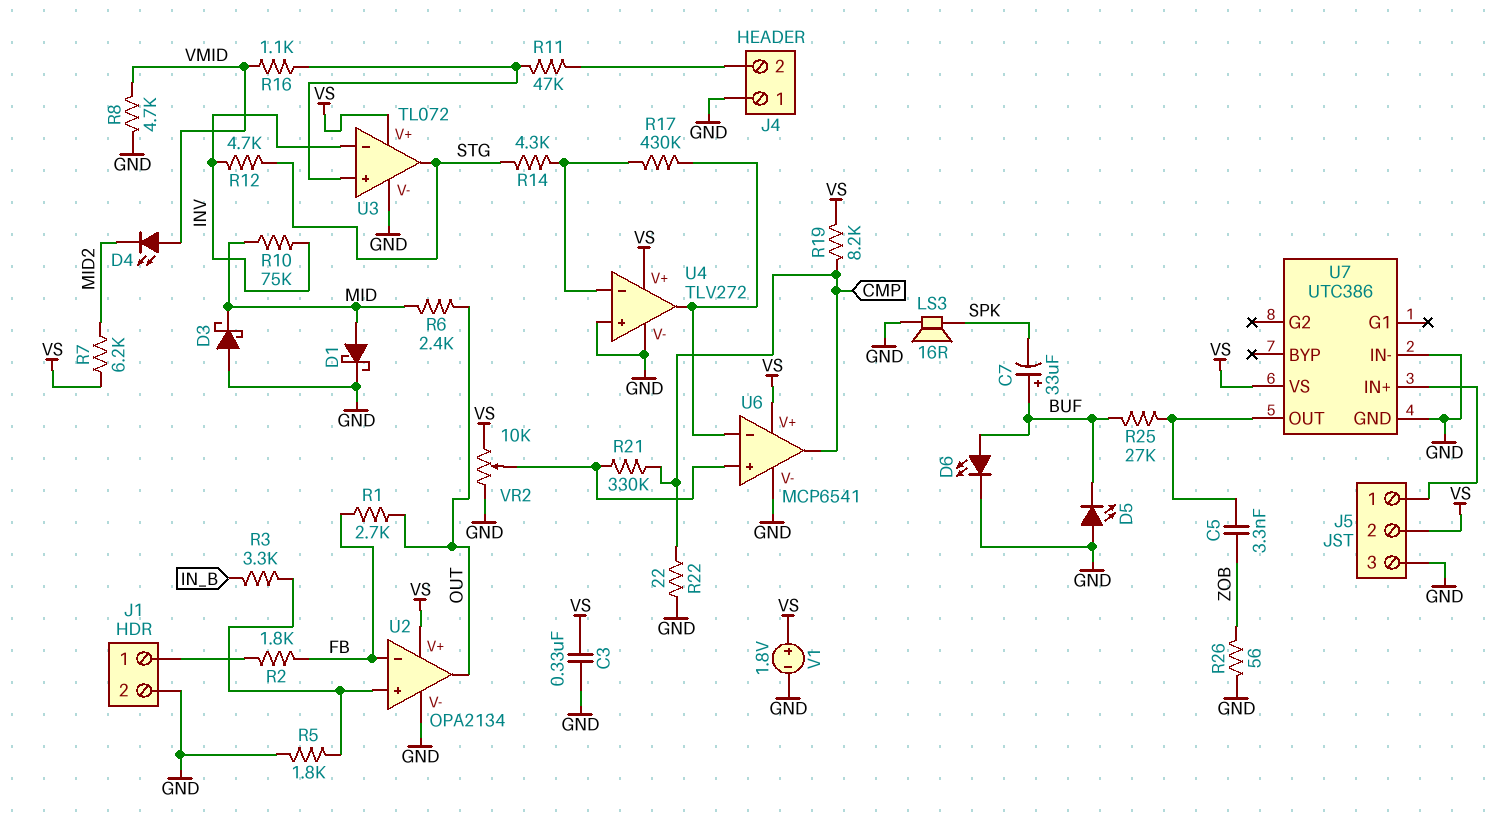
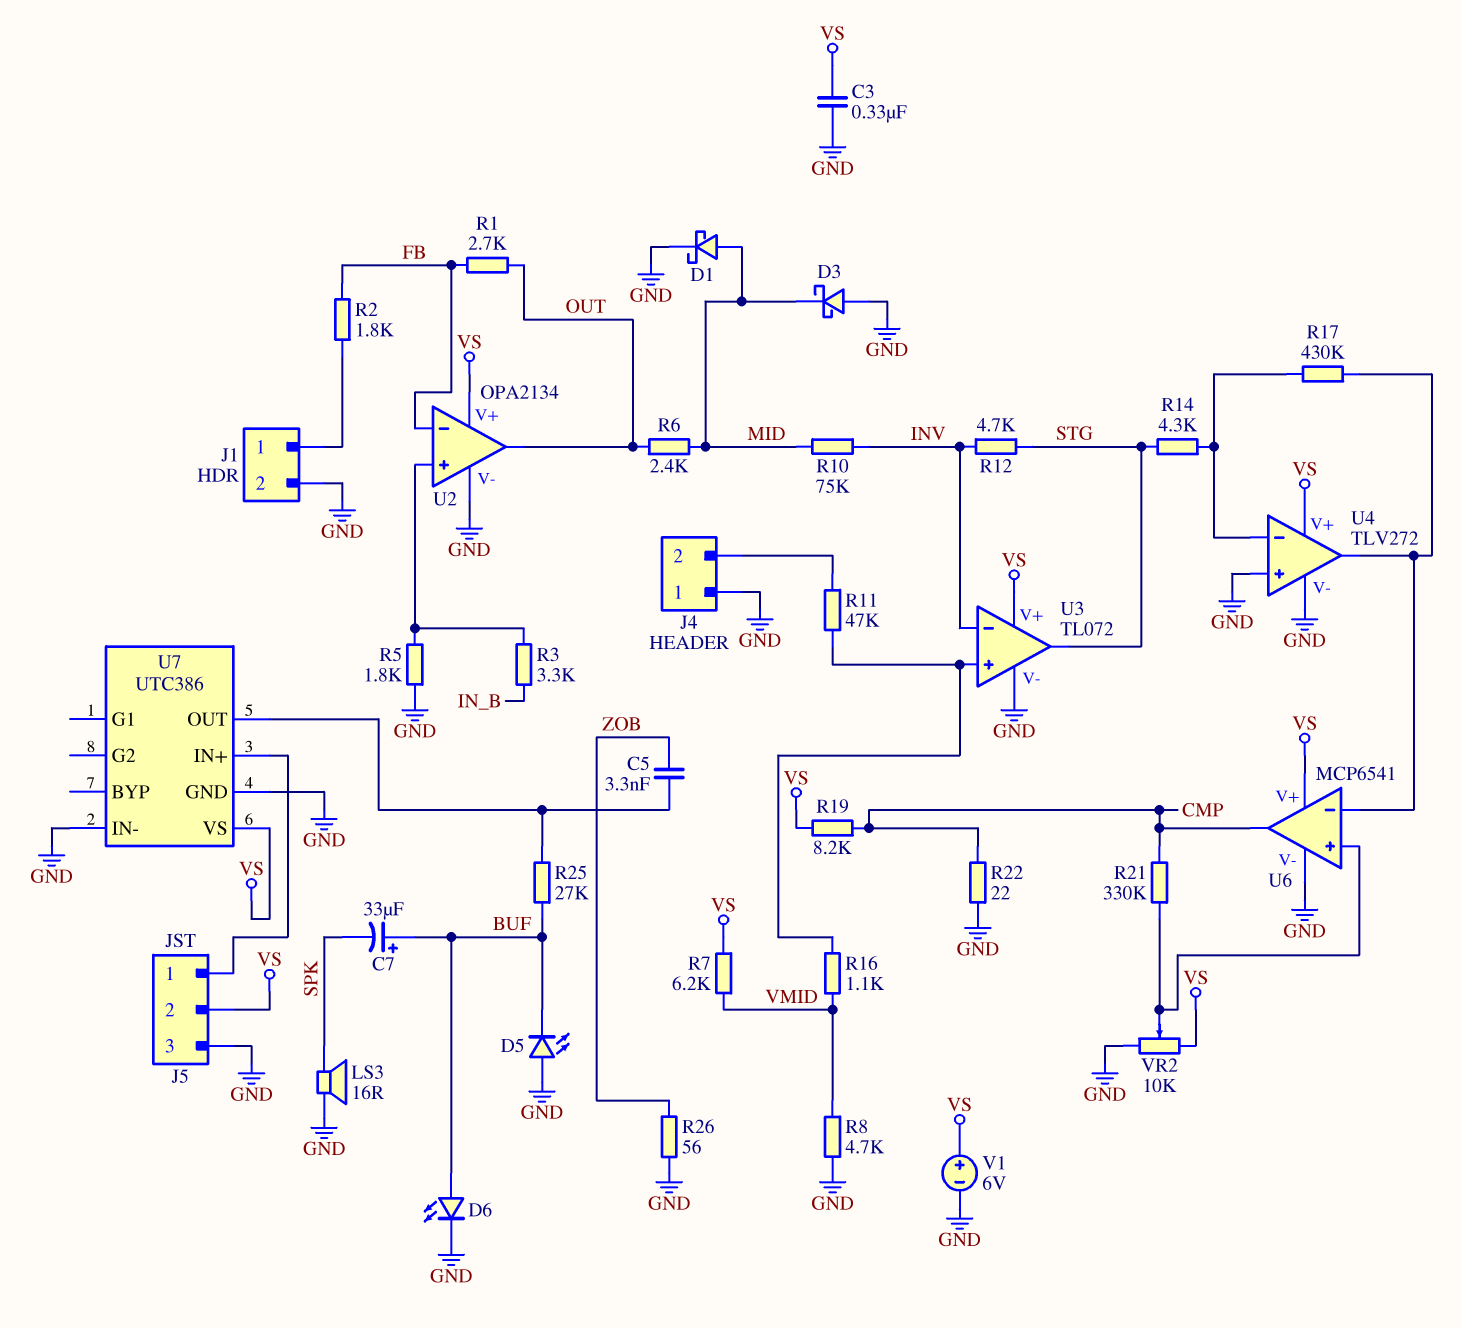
D4: LED (A VMID, K MID2) -> none
R7: 6.2k (MID2, VS) -> 6.2k (VMID, VS)
V1: 1.8V (plus VS, minus GND) -> 6V (plus VS, minus GND)

